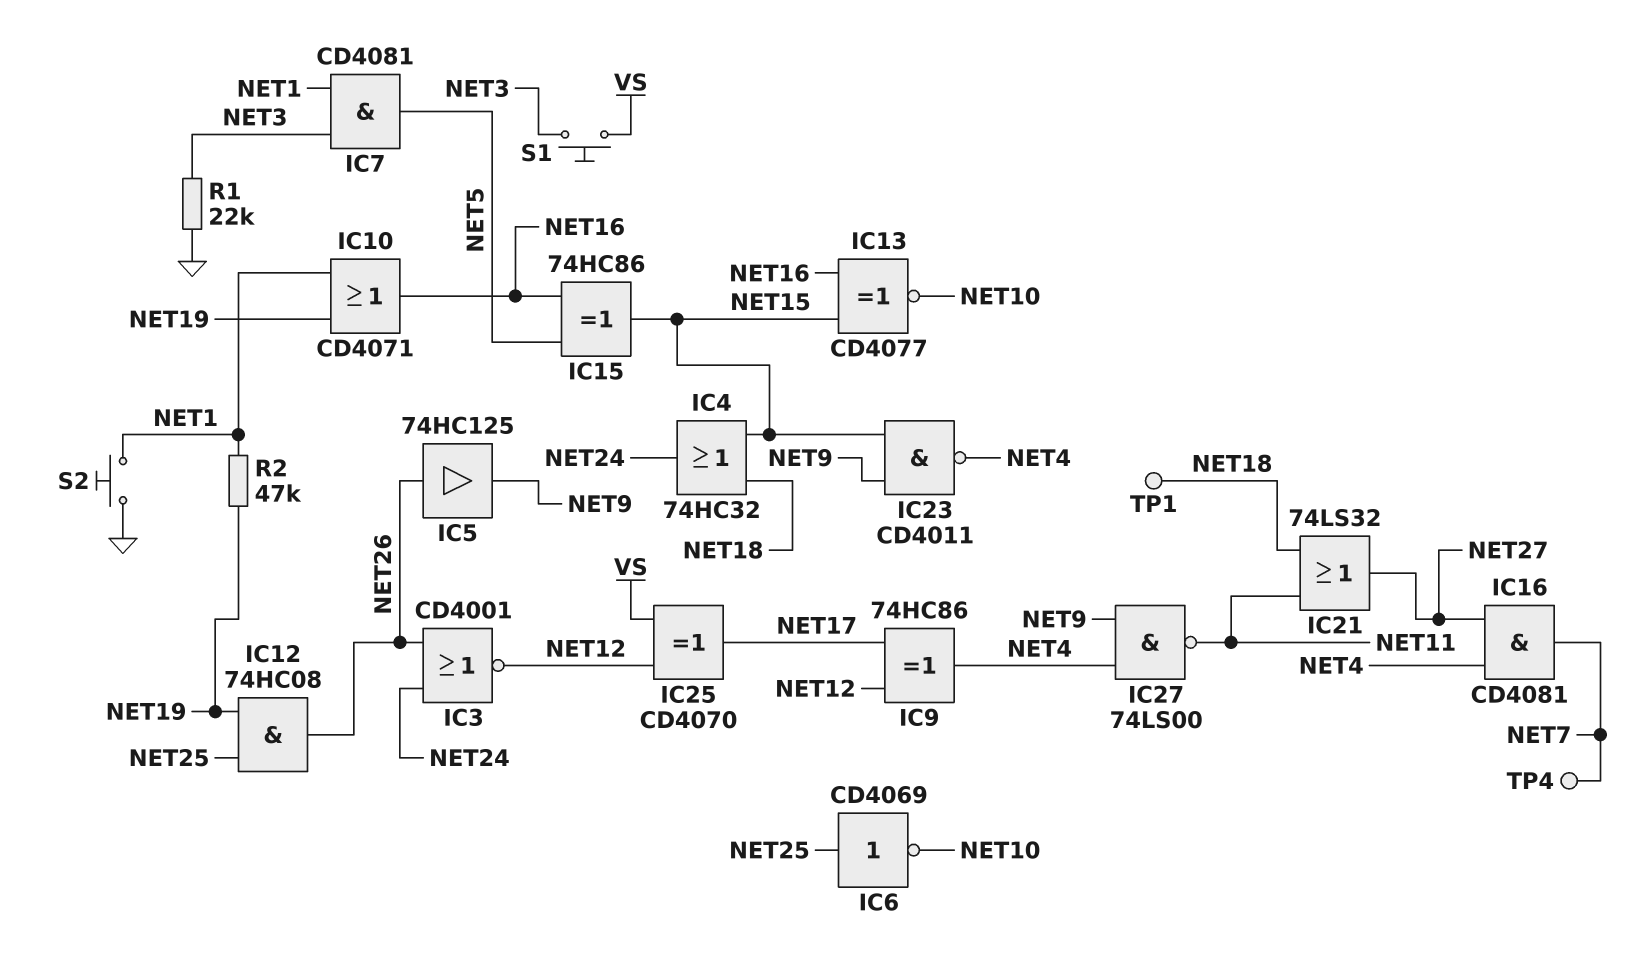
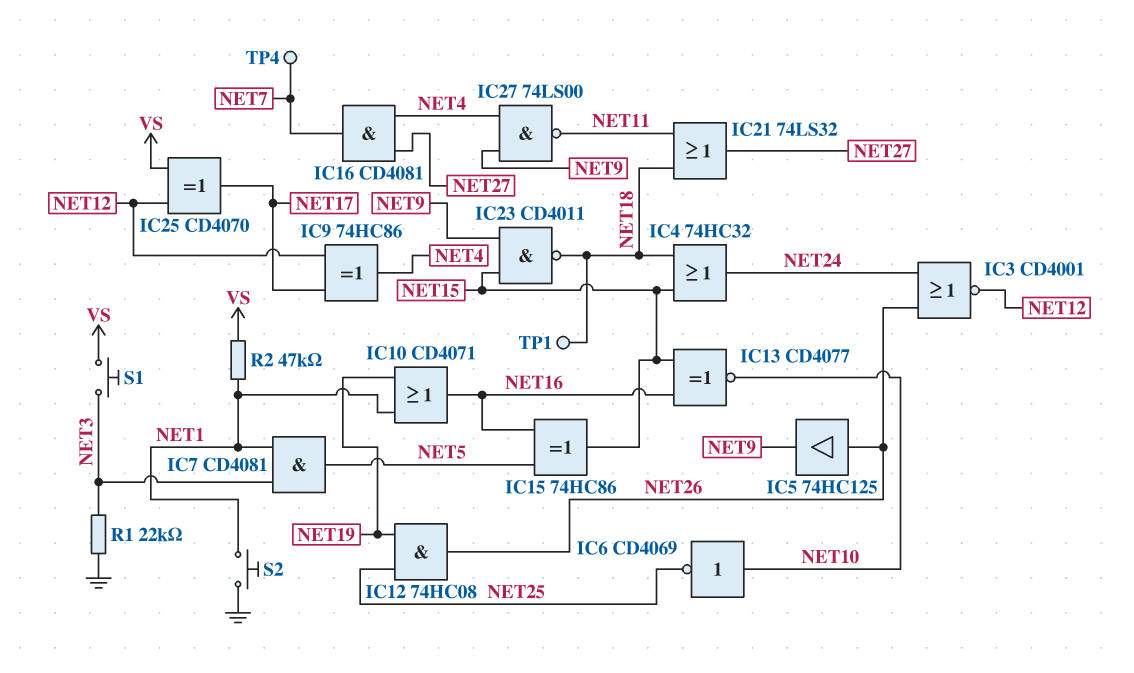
IC6: NOT CD4069 (in NET25, out NET10) -> NOT CD4069 (in NET10, out NET25)
IC23: NAND CD4011 (in NET9, in NET15, out NET4) -> NAND CD4011 (in NET9, in NET15, out NET18)
R2: 47k (NET1, NET19) -> 47k (NET1, VS)

